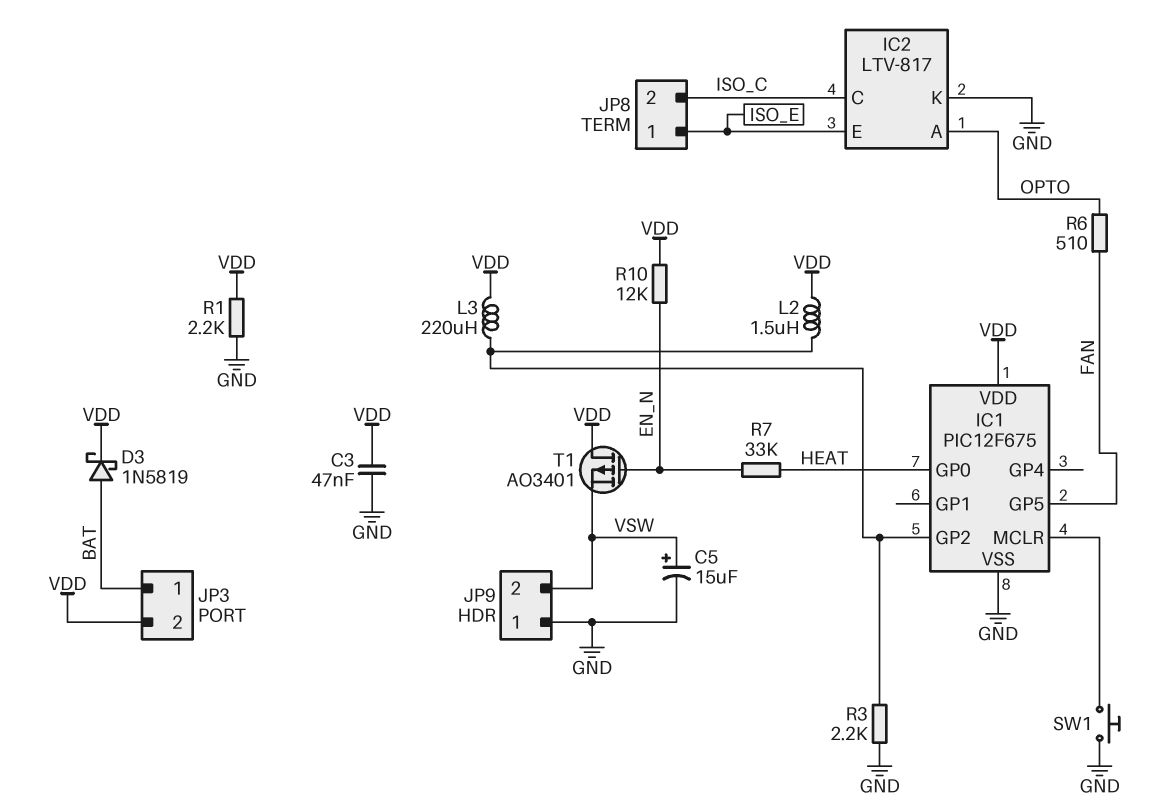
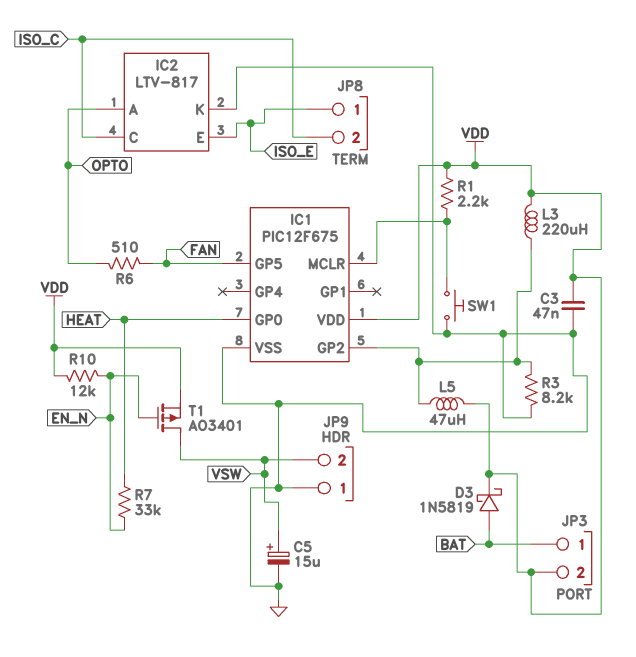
L2: 1.5uH (IC1/GP2, VDD) -> none
L5: none -> 47uH (IC1/GP2, VDD)
R1: 2.2k (GND, VDD) -> 2.2k (IC1/MCLR, VDD)
R3: 2.2k (GND, IC1/GP2) -> 8.2k (GND, IC1/GP2)
T1: PMOS AO3401 (G EN_N, D VDD, S VSW) -> PMOS AO3401 (G EN_N, D VSW, S VDD)

